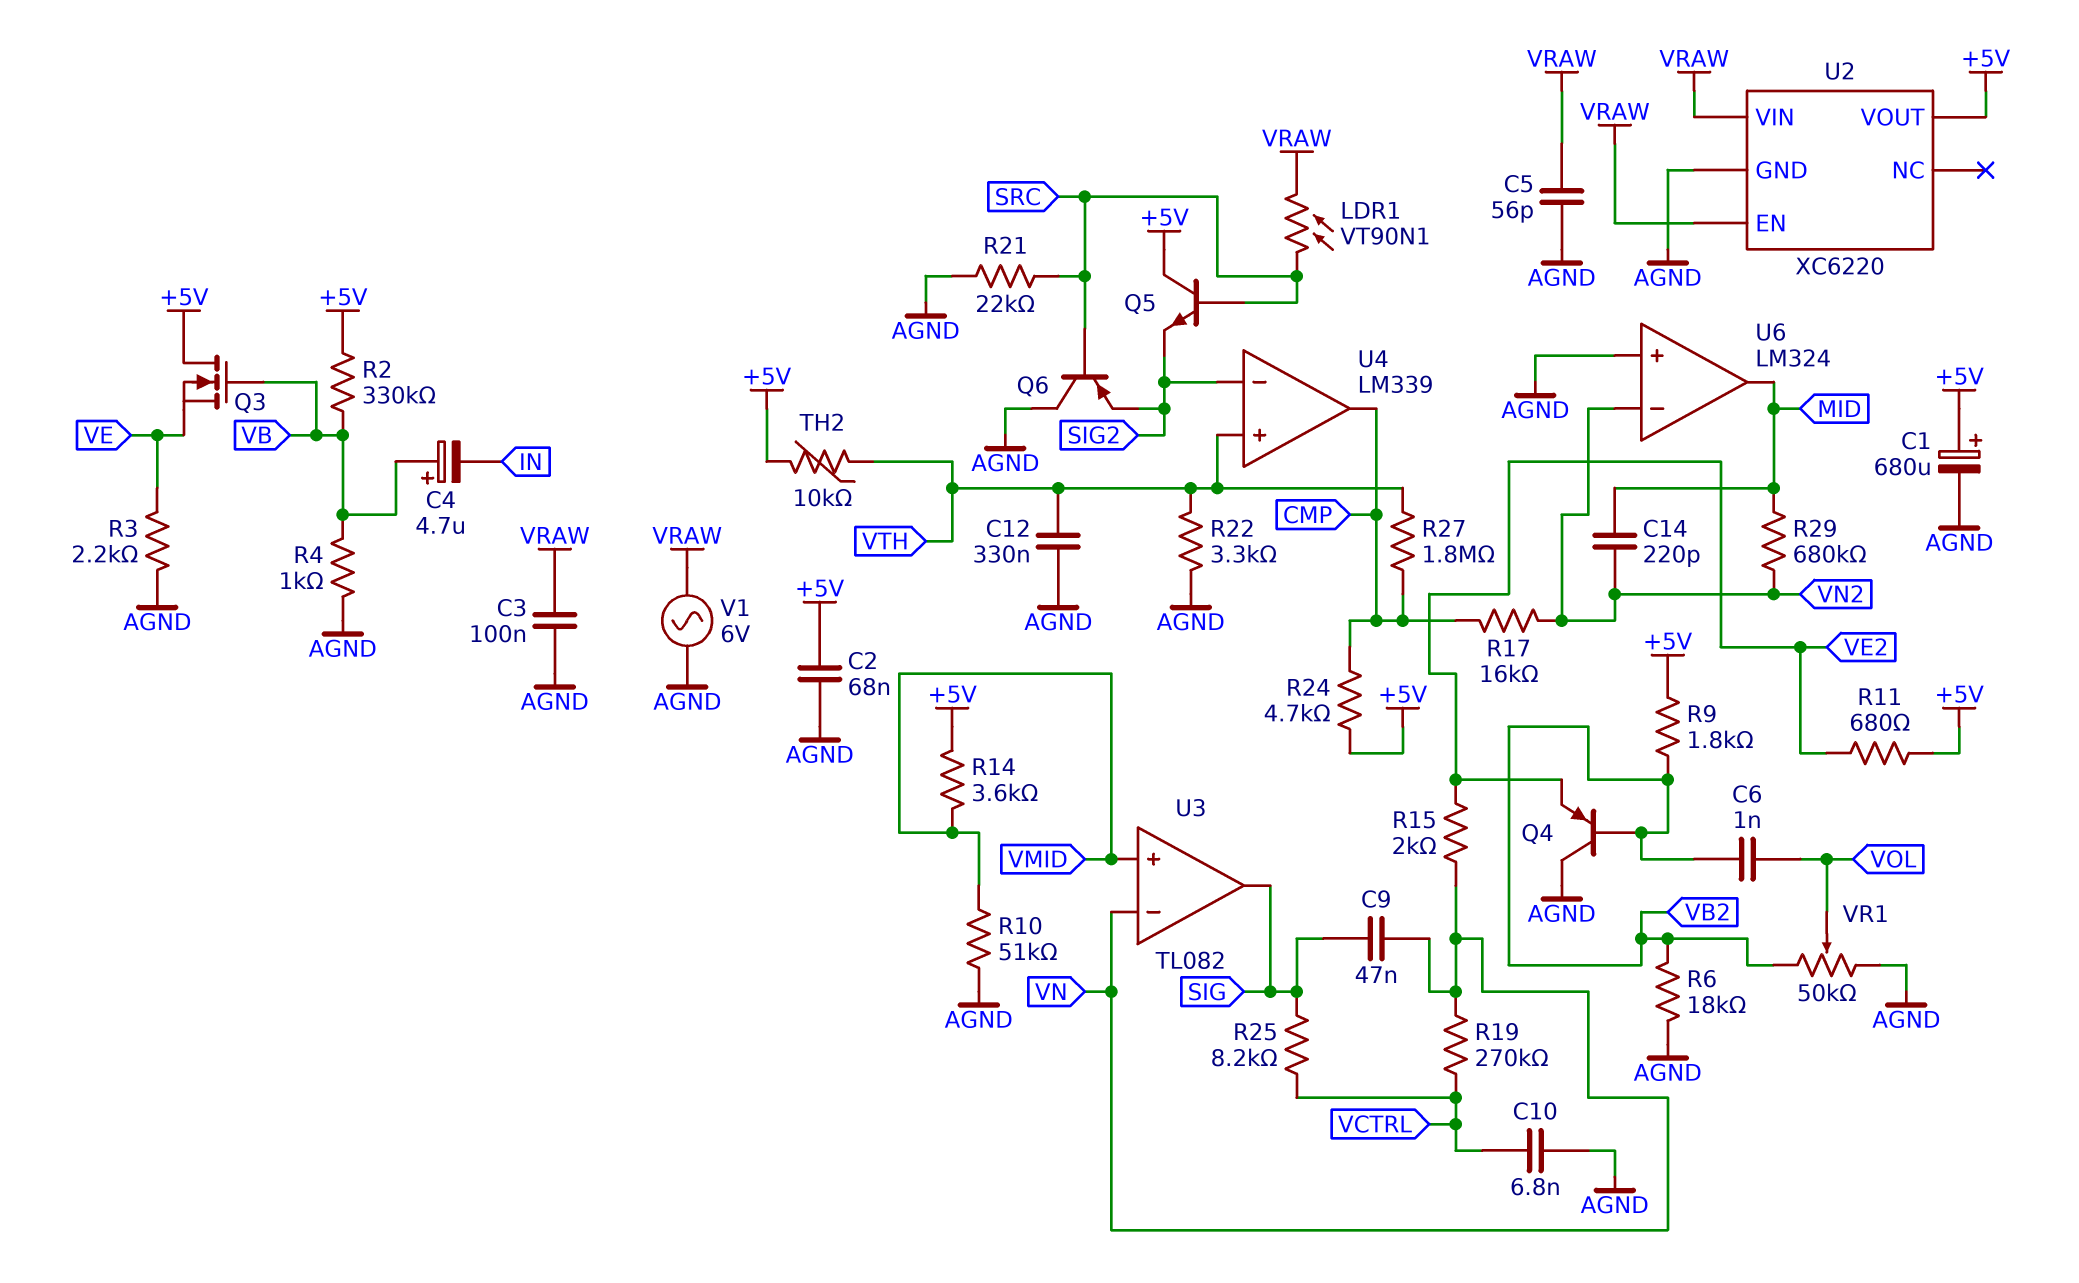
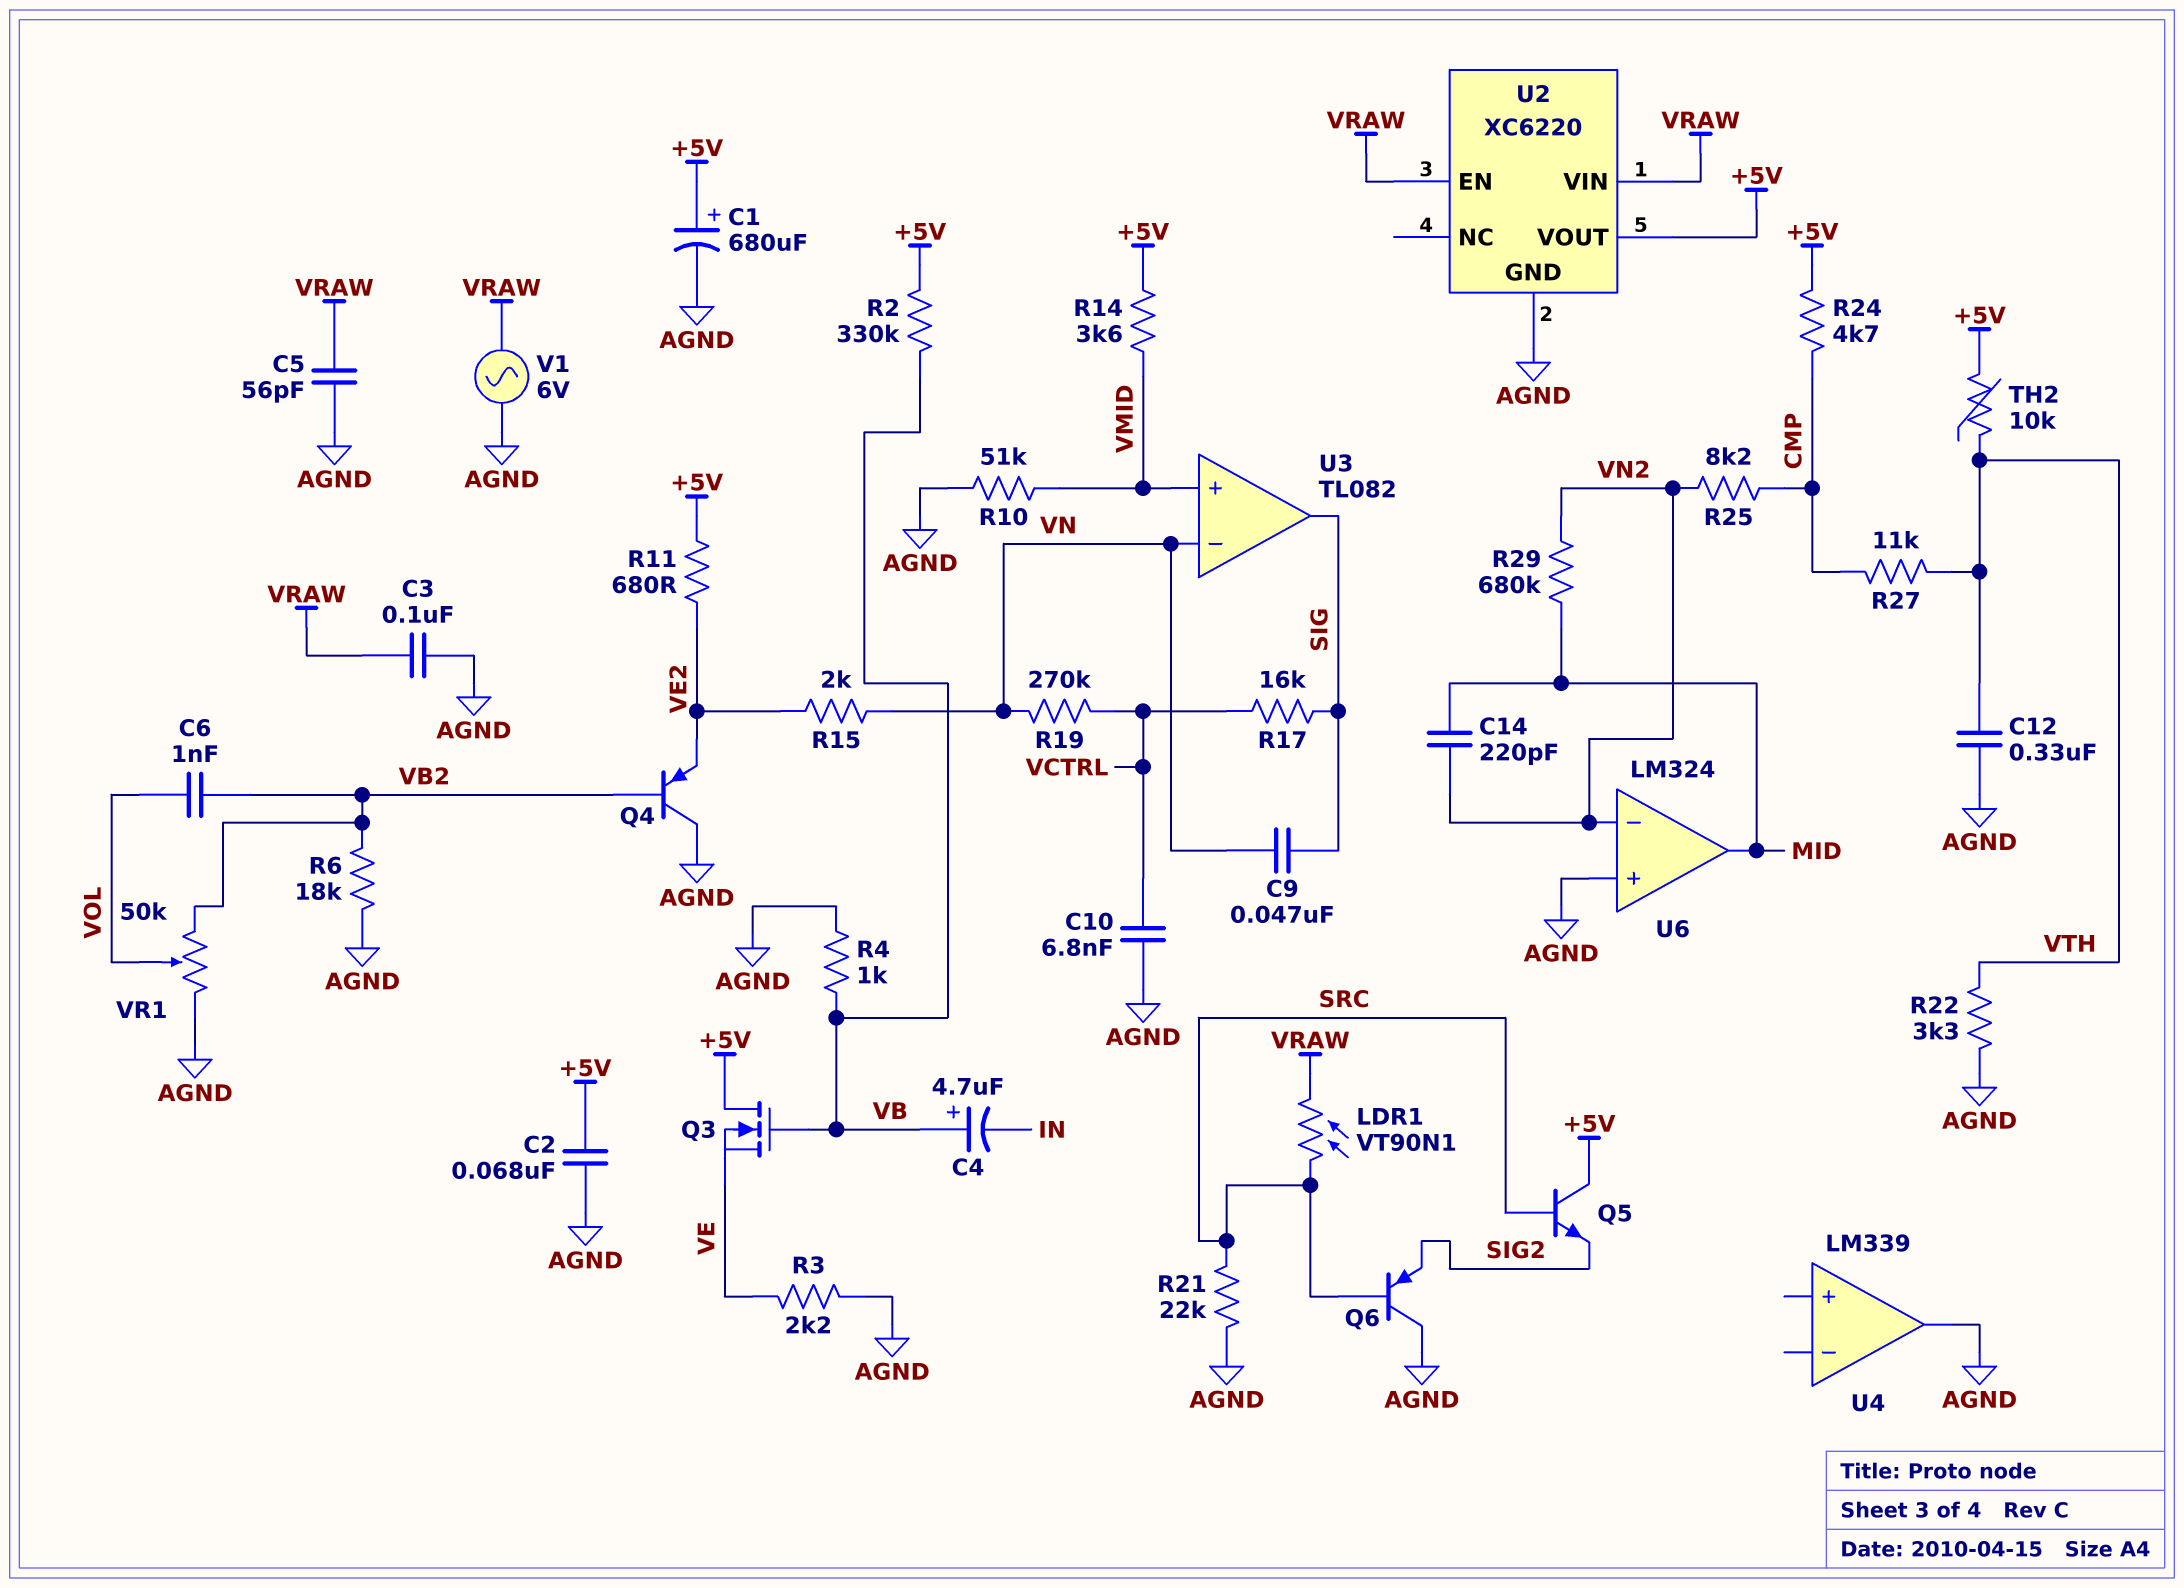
R9: 1.8k (+5V, VB2) -> none
R17: 16k (CMP, VN2) -> 16k (SIG, VCTRL)
R25: 8.2k (SIG, VCTRL) -> 8.2k (CMP, VN2)
R27: 1.8M (CMP, VTH) -> 11k (CMP, VTH)
U4 pin in+: VTH -> none
U4 pin in-: SIG2 -> none
U4 pin out: CMP -> AGND

